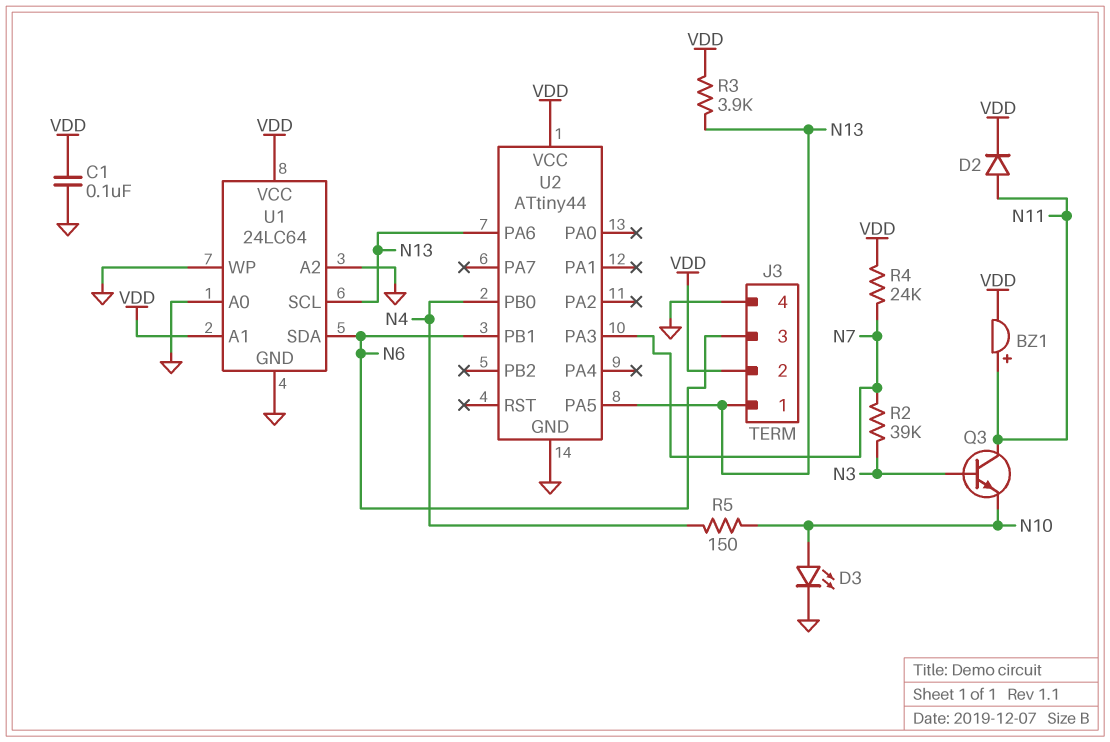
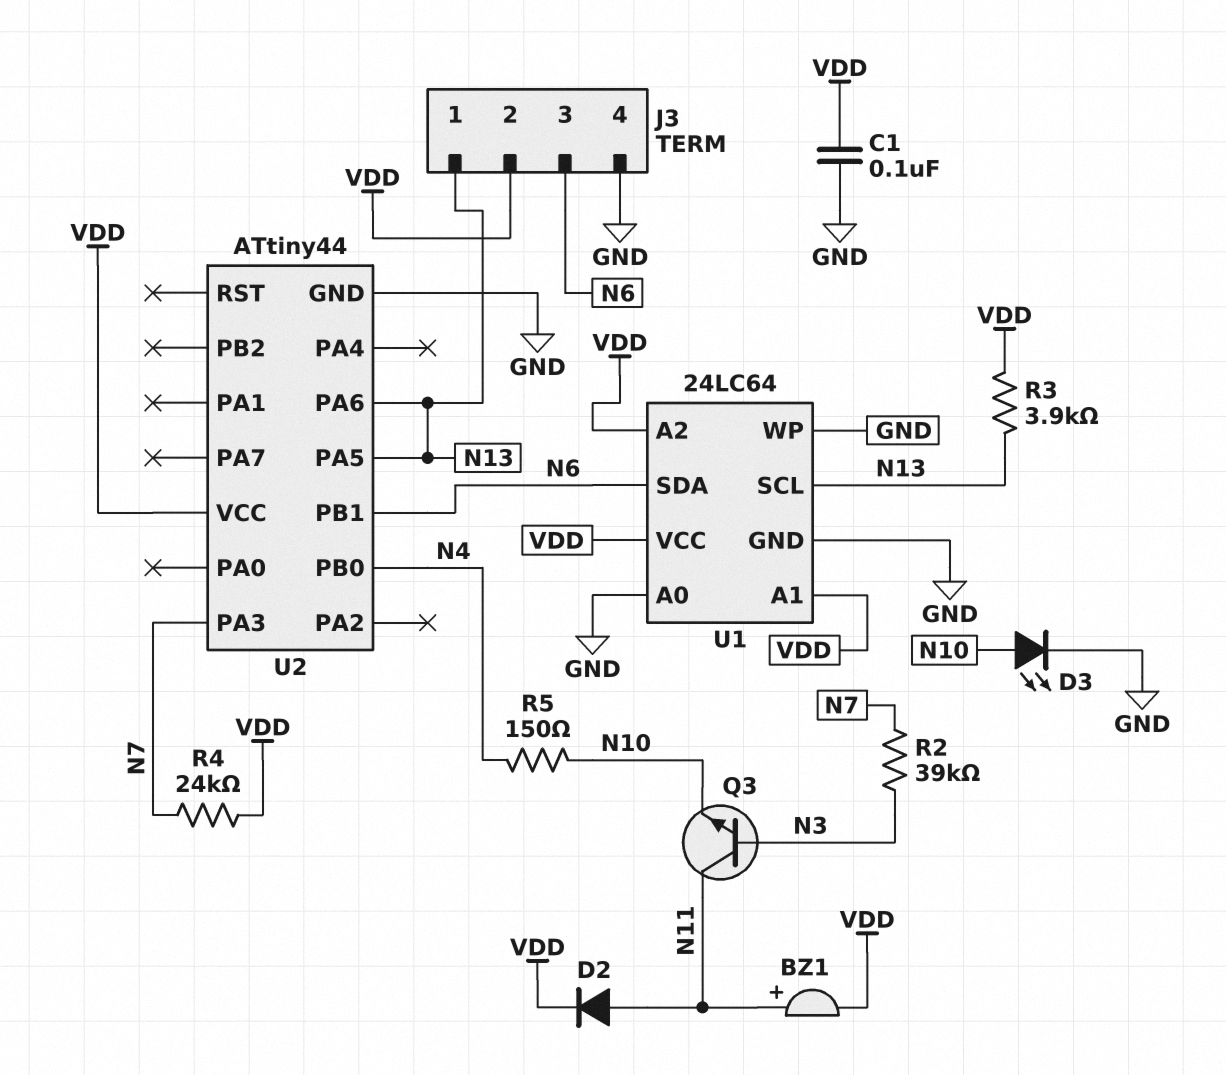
U1 pin A2: GND -> VDD

